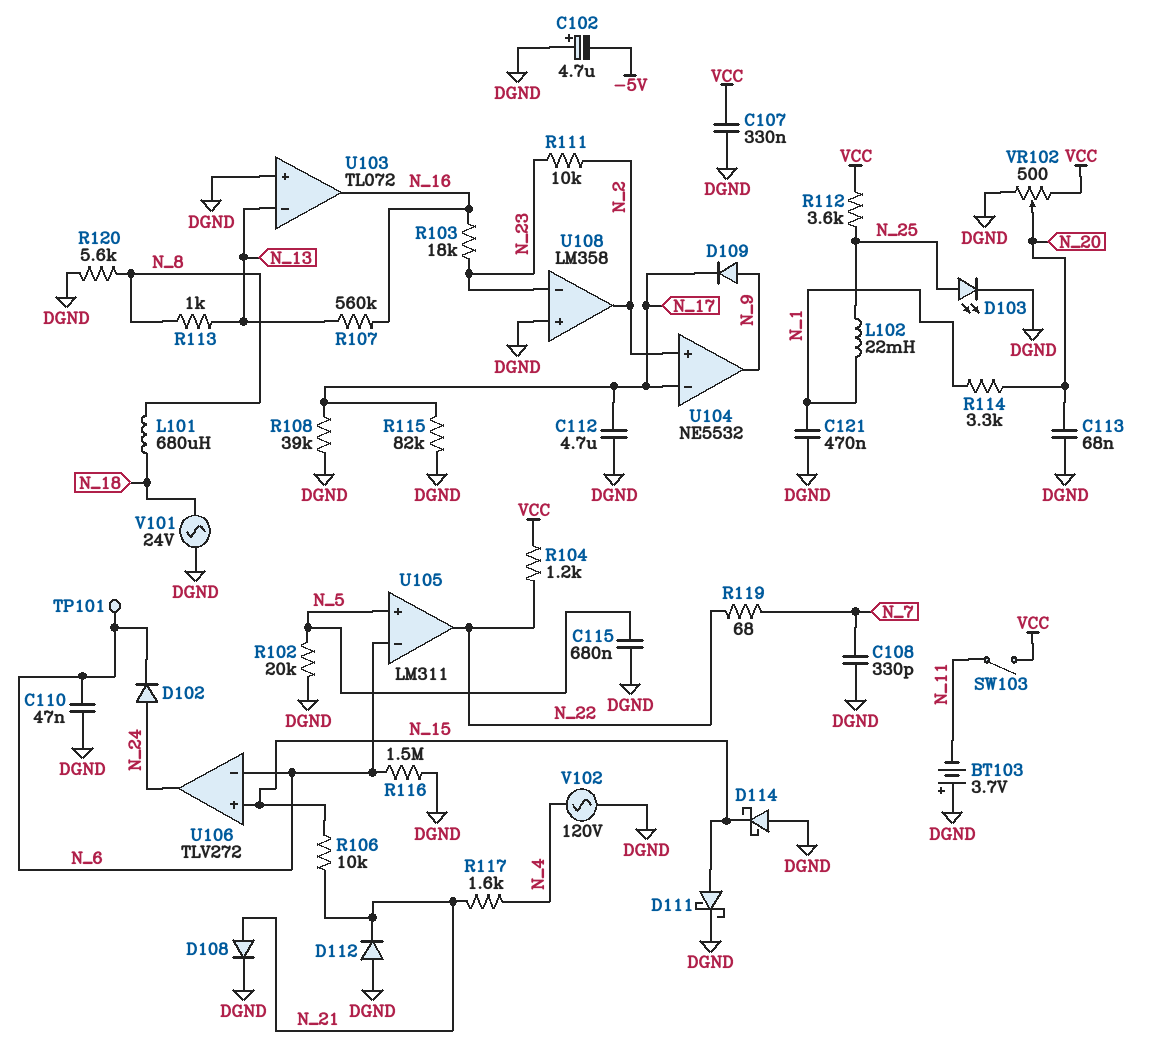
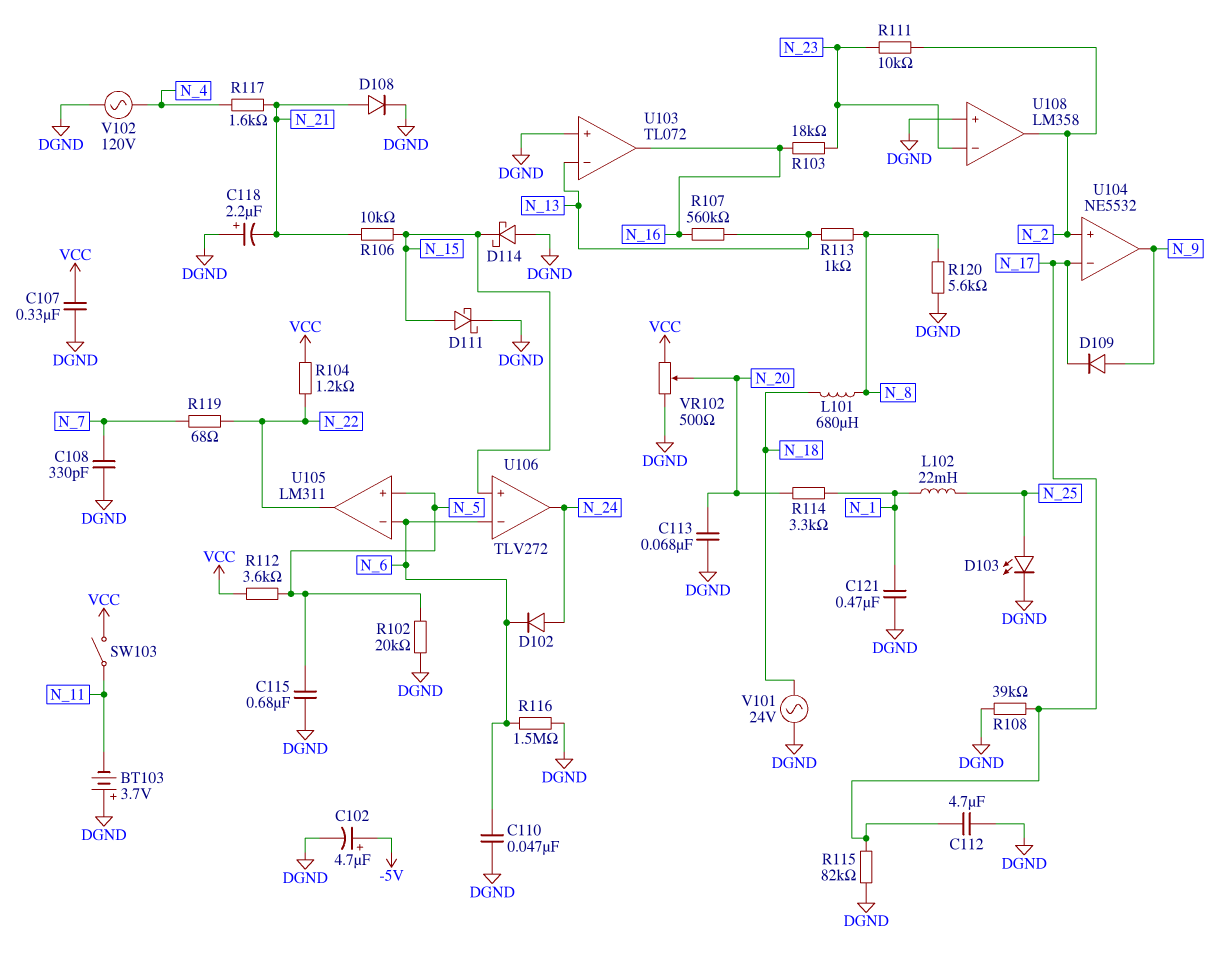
C102: 4.7uF (plus DGND, minus -5V) -> 4.7uF (plus -5V, minus DGND)
C118: none -> 2.2uF (plus DGND, minus N_21)
D112: diode (A DGND, K N_21) -> none
R112: 3.6k (N_25, VCC) -> 3.6k (N_5, VCC)
TP101: test point (N_6) -> none

